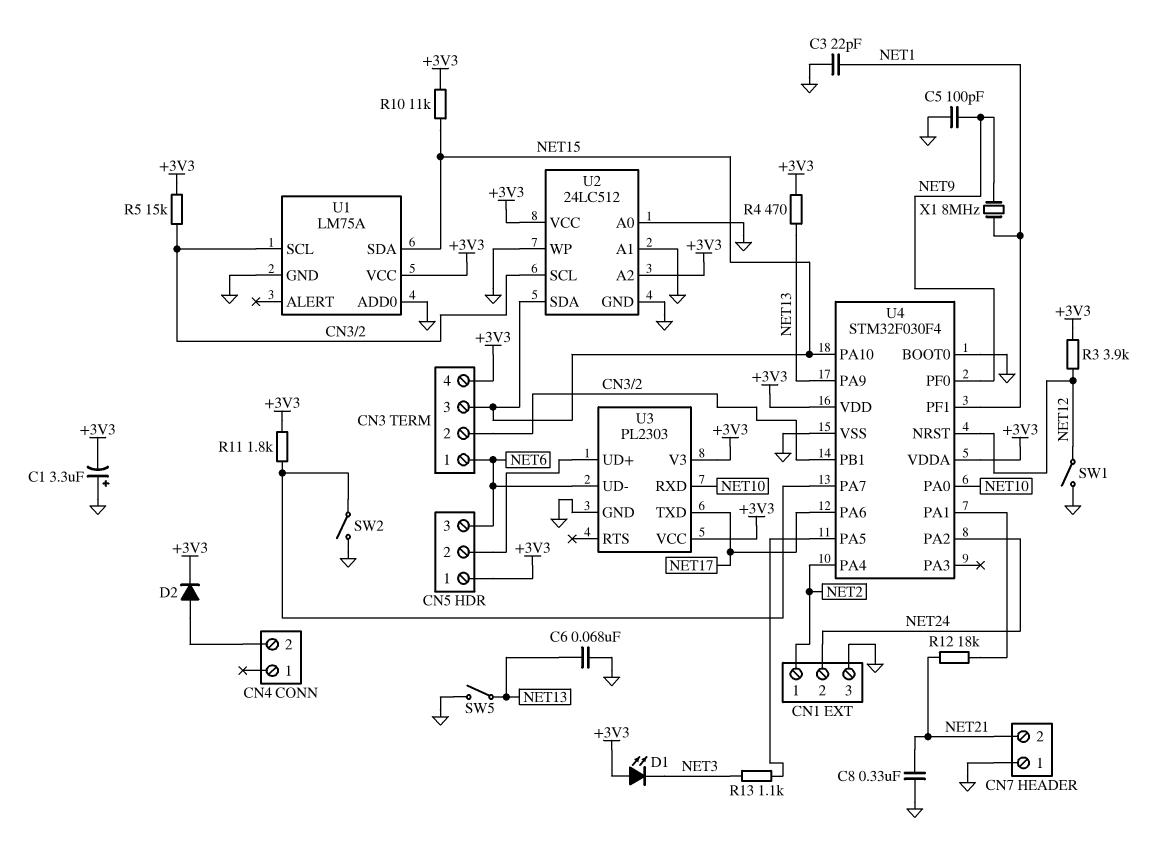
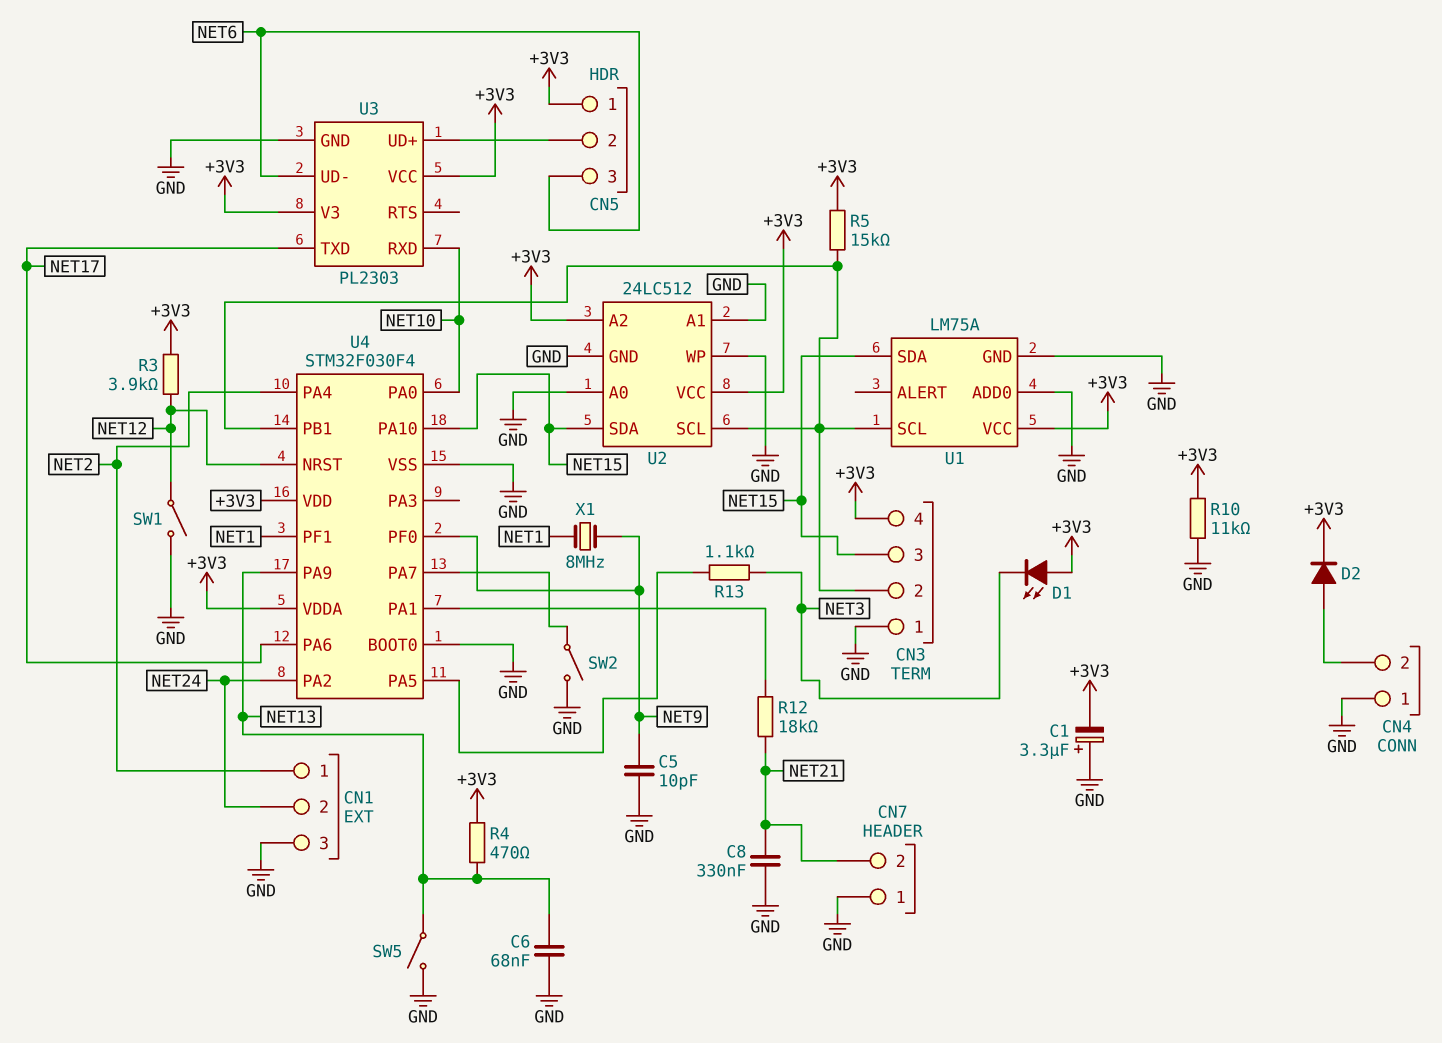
C3: 22pF (GND, NET1) -> none
C5: 100pF (GND, NET9) -> 10pF (GND, NET9)
CN3 pin 1: NET6 -> GND
CN4 pin 1: none -> GND
R10: 11k (+3V3, NET15) -> 11k (+3V3, GND)
R11: 1.8k (+3V3, U4/PA7) -> none

